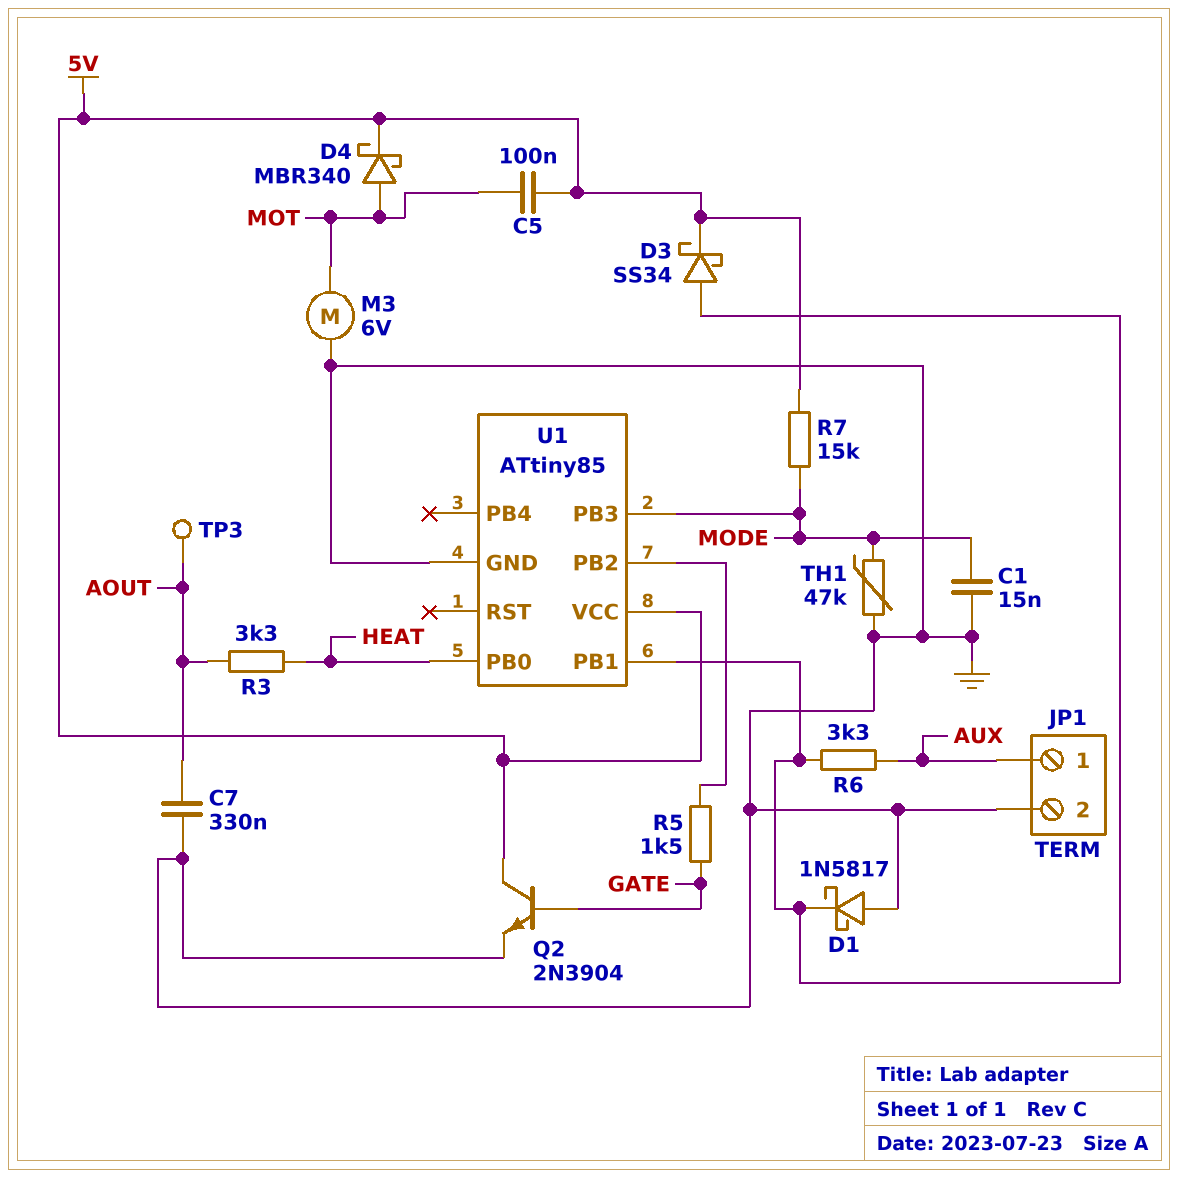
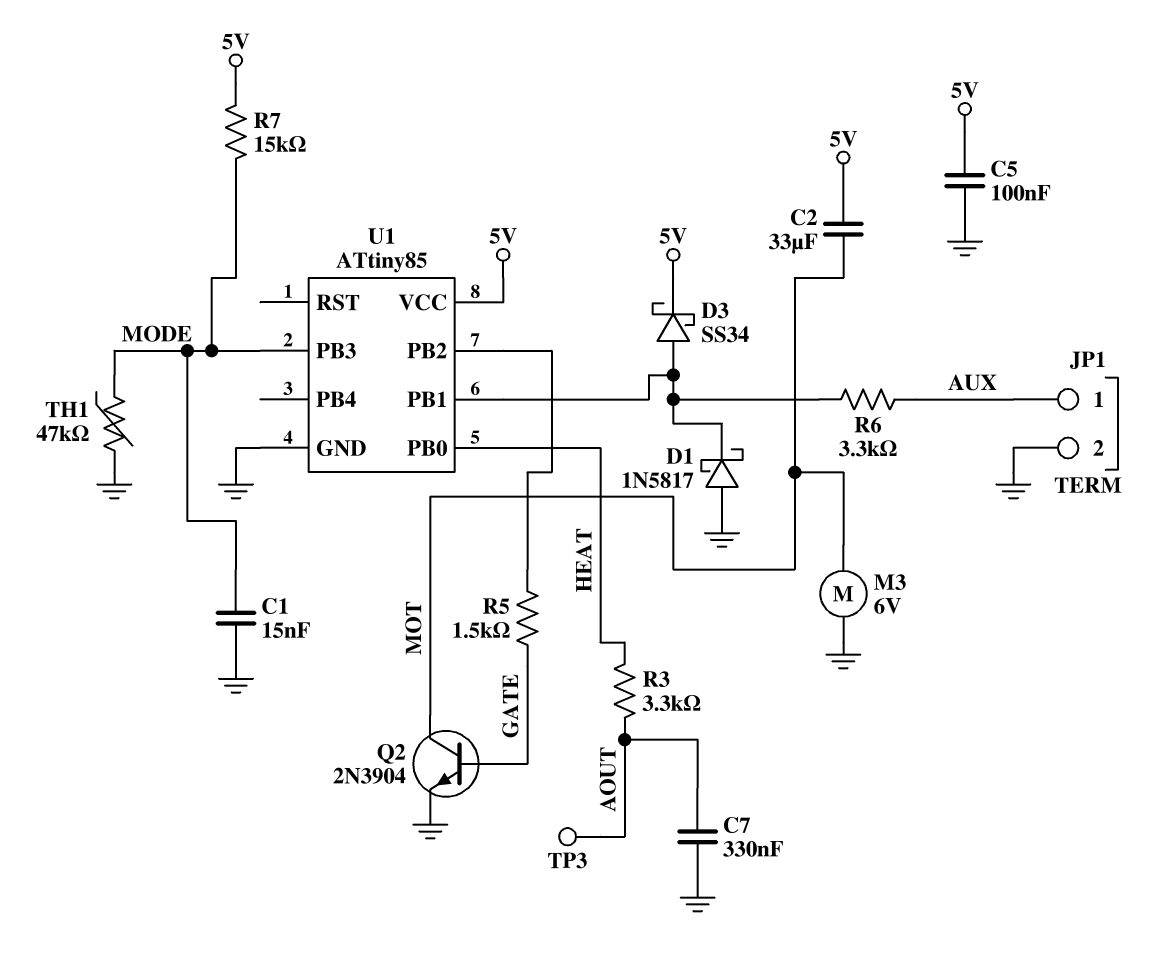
C2: none -> 33uF (5V, MOT)
C5: 100nF (5V, MOT) -> 100nF (5V, GND)
D4: schottky MBR340 (A MOT, K 5V) -> none
Q2: NPN 2N3904 (B GATE, C 5V, E GND) -> NPN 2N3904 (B GATE, C MOT, E GND)

